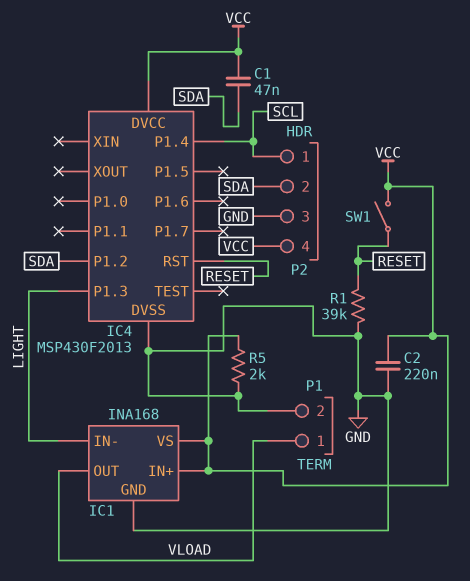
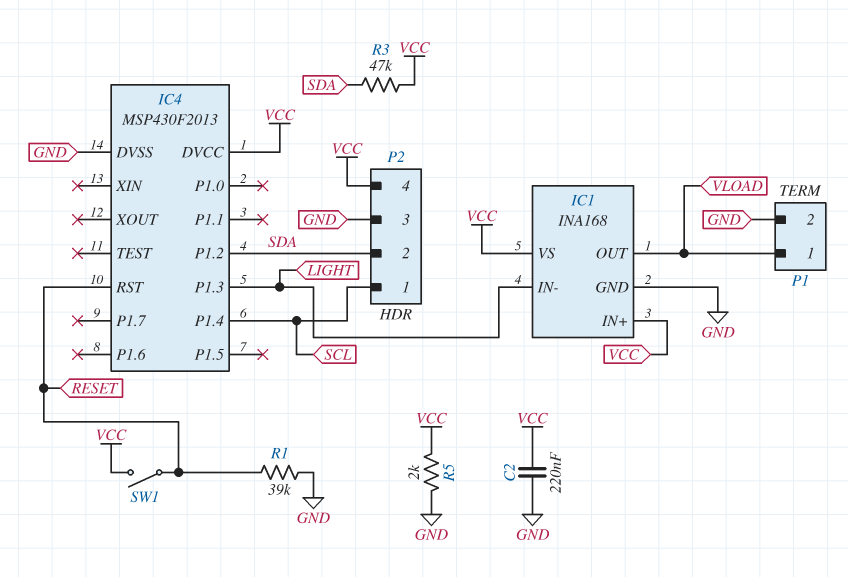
C1: 47nF (SDA, VCC) -> none
R3: none -> 47k (SDA, VCC)

